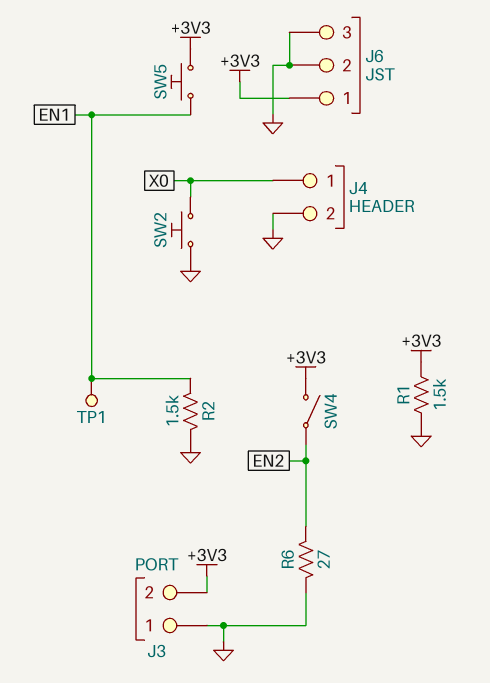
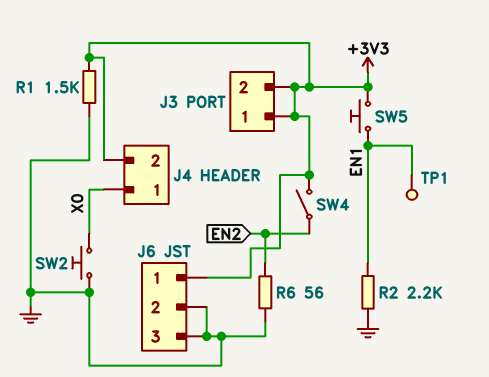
J3 pin 1: GND -> +3V3
J4 pin 2: GND -> +3V3
R2: 1.5k (EN1, GND) -> 2.2k (EN1, GND)
R6: 27 (EN2, GND) -> 56 (EN2, GND)

